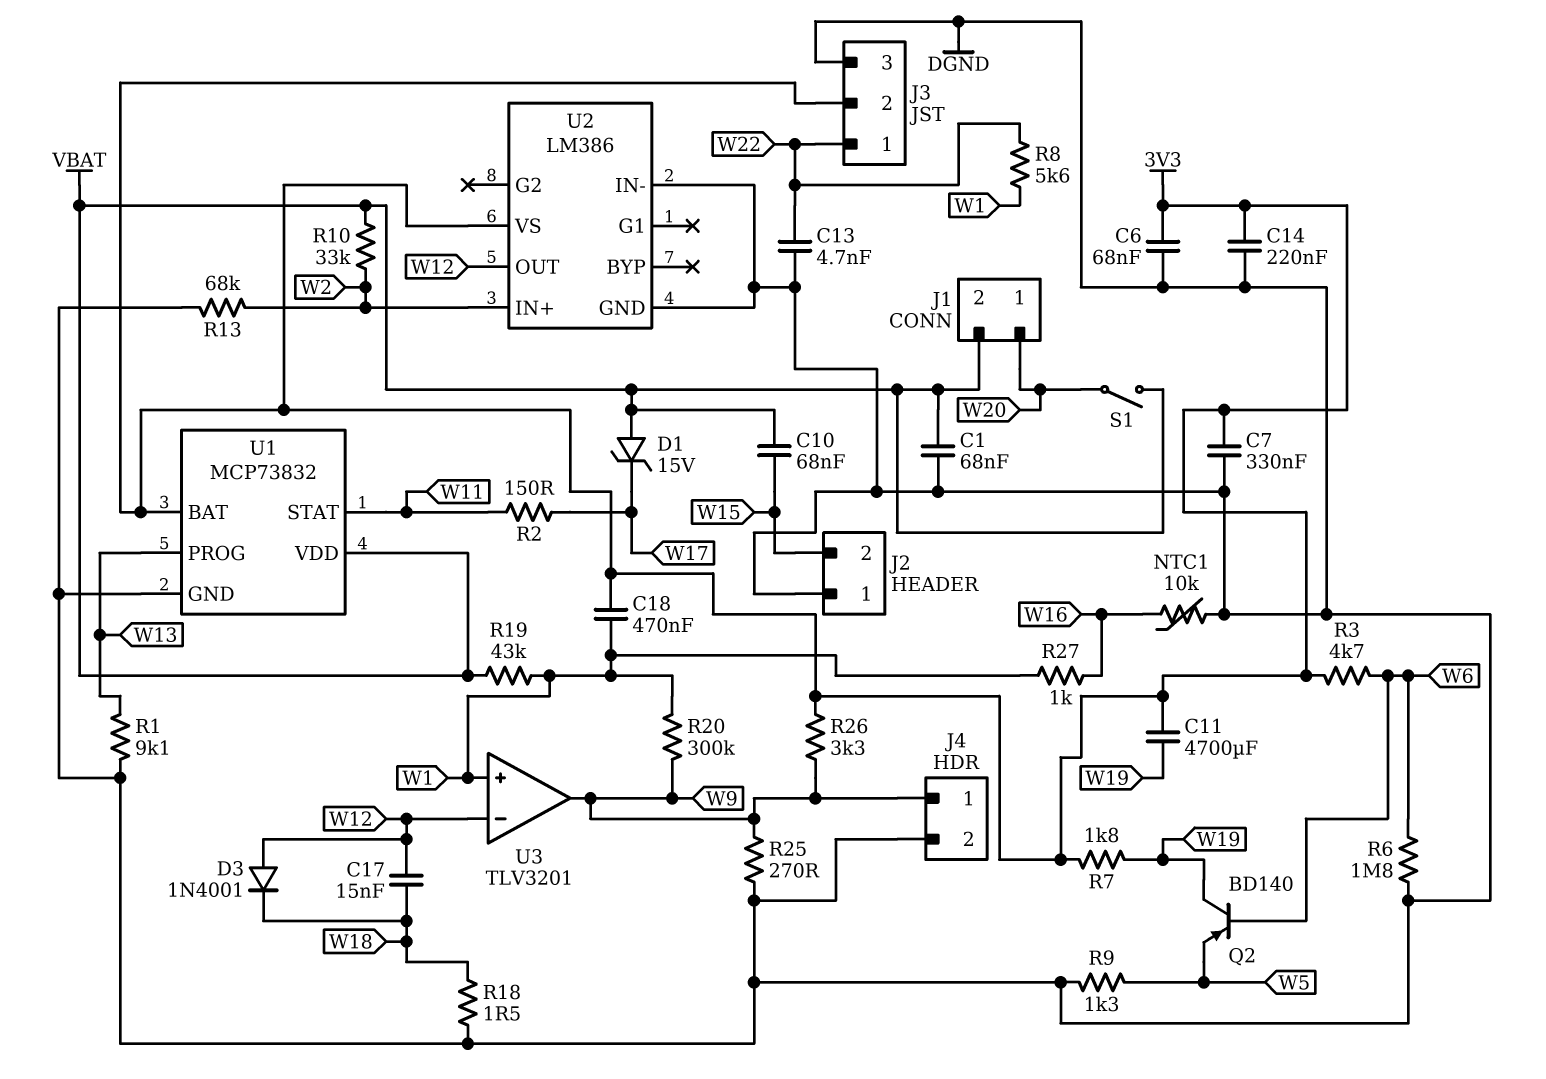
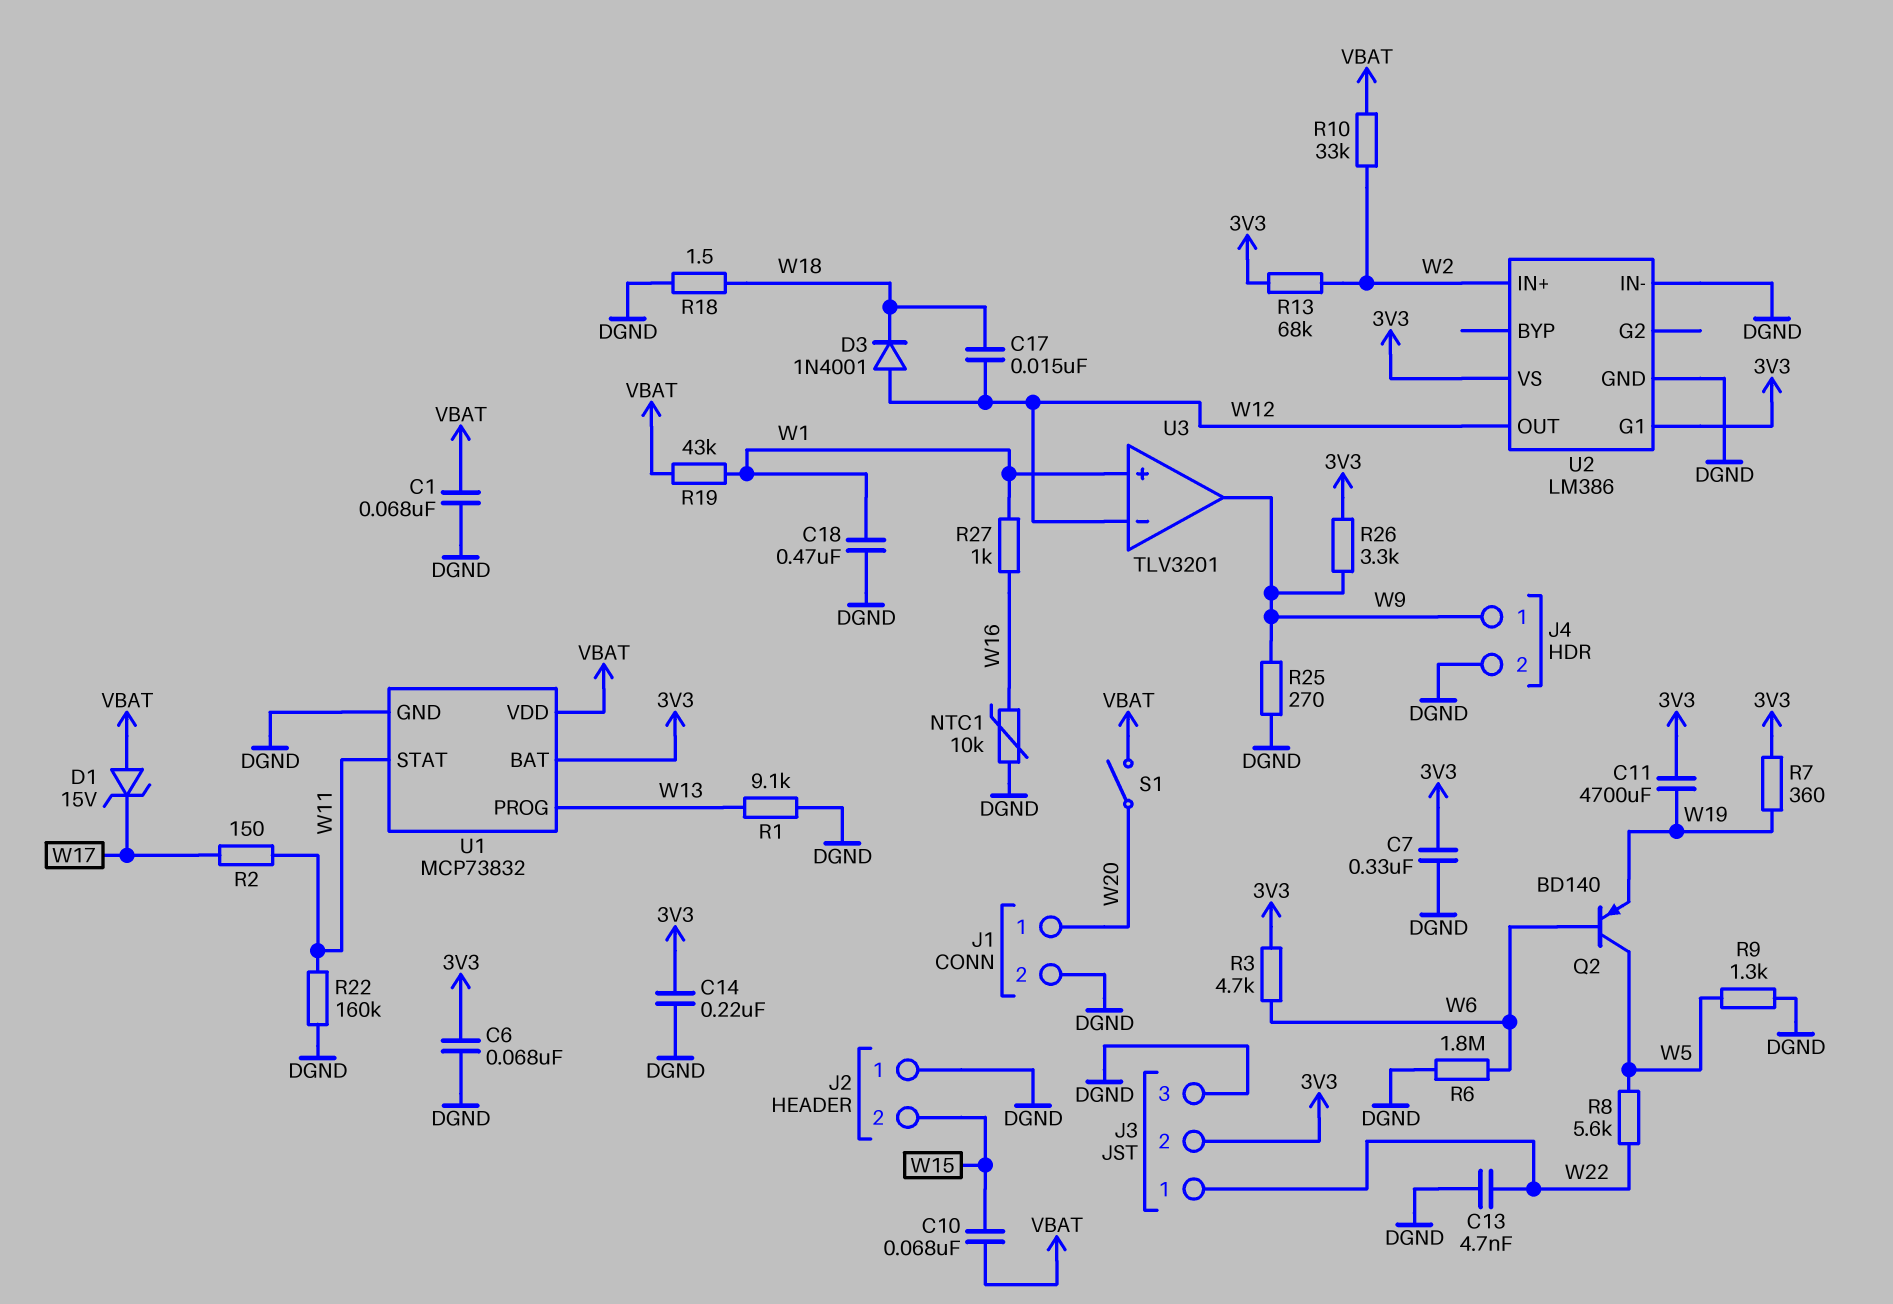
C18: 470nF (3V3, W1) -> 470nF (DGND, W1)
J1 pin 2: VBAT -> DGND
Q2: PNP BD140 (B W6, C W19, E W5) -> PNP BD140 (B W6, C W5, E W19)
R7: 1.8k (3V3, W19) -> 360 (3V3, W19)
R8: 5.6k (W1, W22) -> 5.6k (W5, W22)
R13: 68k (DGND, W2) -> 68k (3V3, W2)
R20: 300k (W1, W9) -> none
R22: none -> 160k (DGND, W11)
U2 pin G1: none -> 3V3

